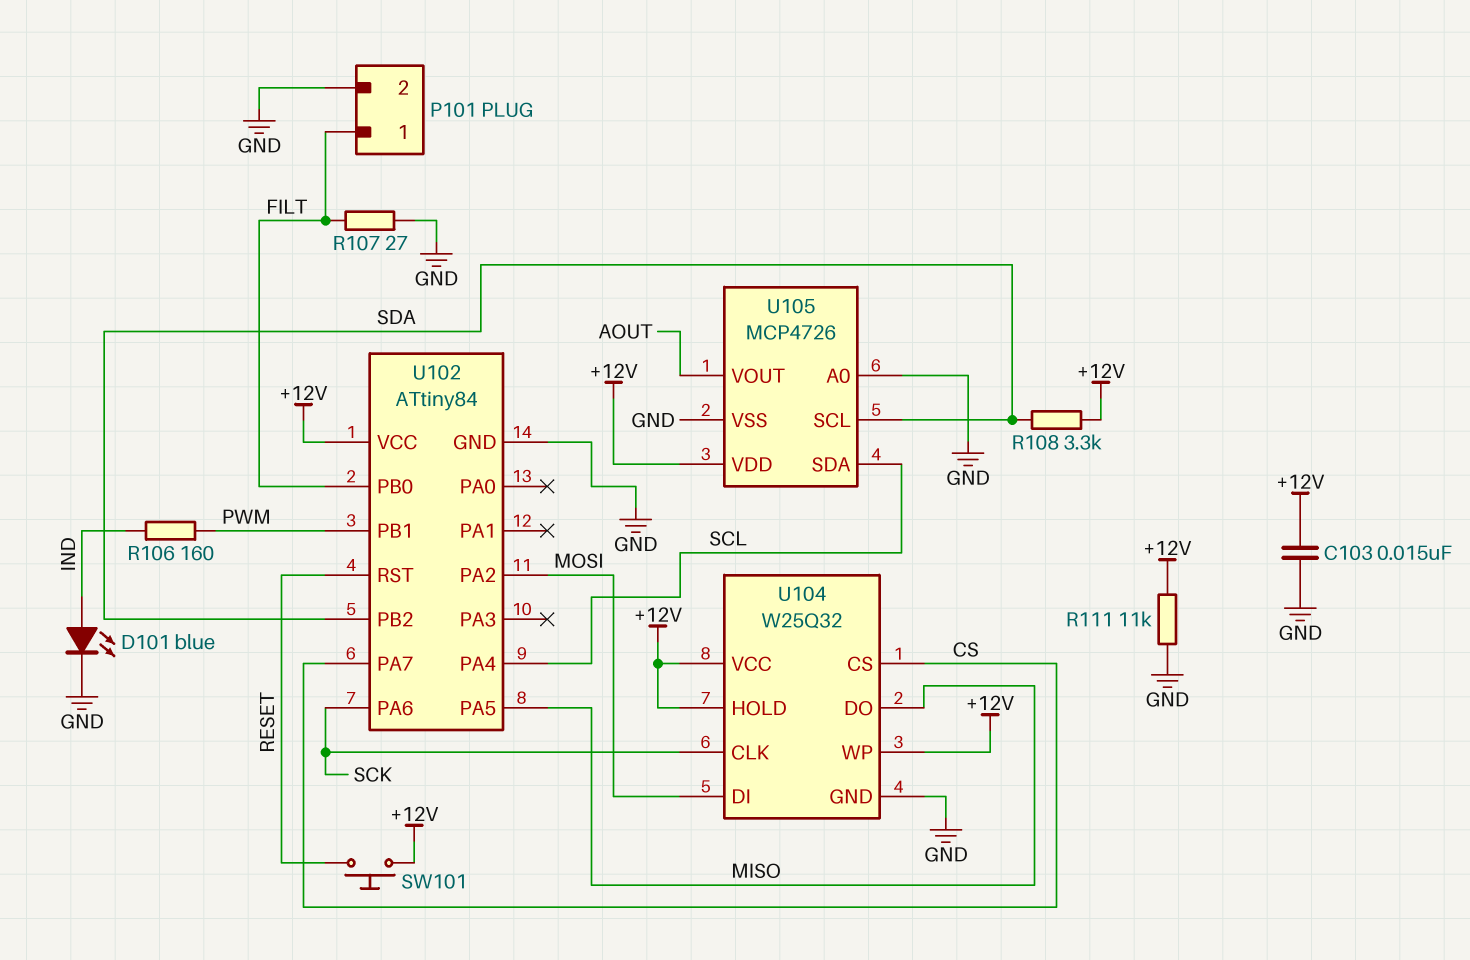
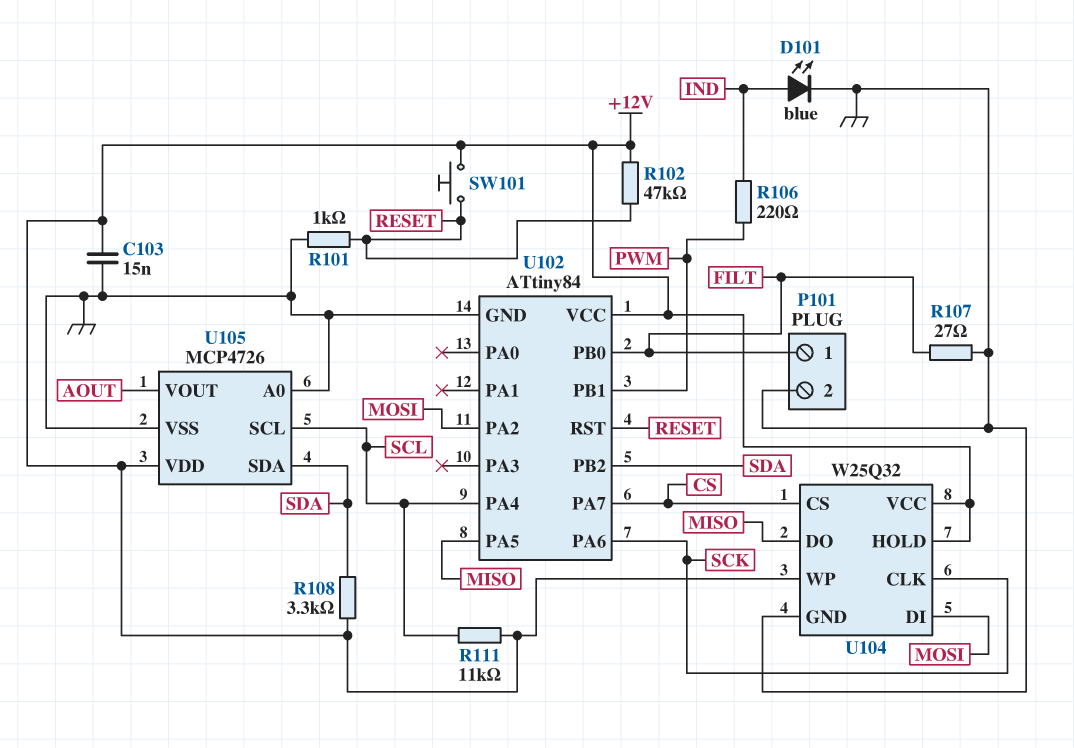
R101: none -> 1k (GND, RESET)
R102: none -> 47k (+12V, RESET)
R106: 160 (IND, PWM) -> 220 (IND, PWM)
R111: 11k (+12V, GND) -> 11k (+12V, SCL)
U105 pin SCL: SDA -> SCL
U105 pin SDA: SCL -> SDA

